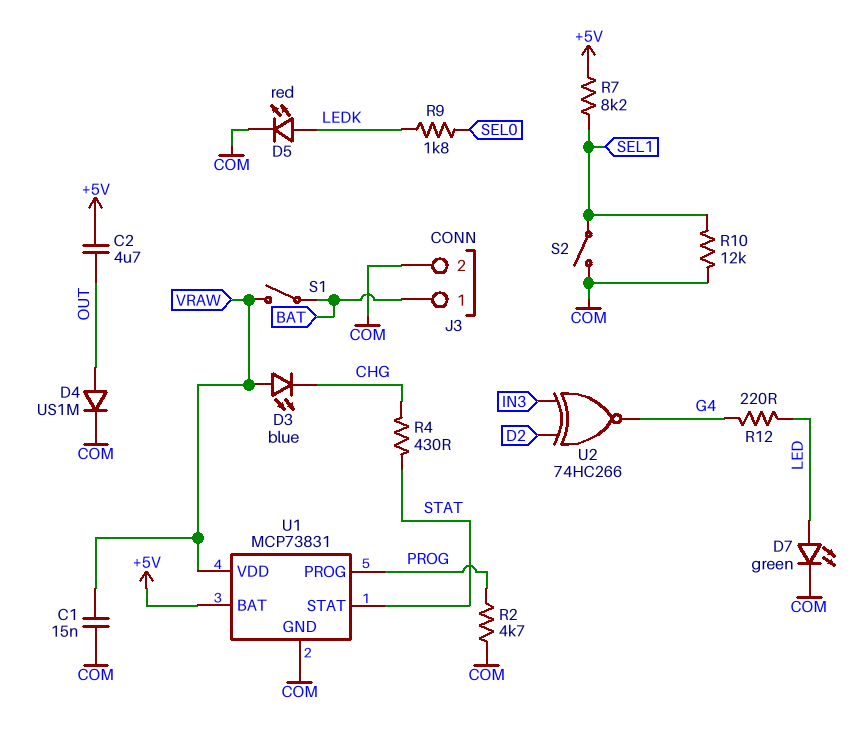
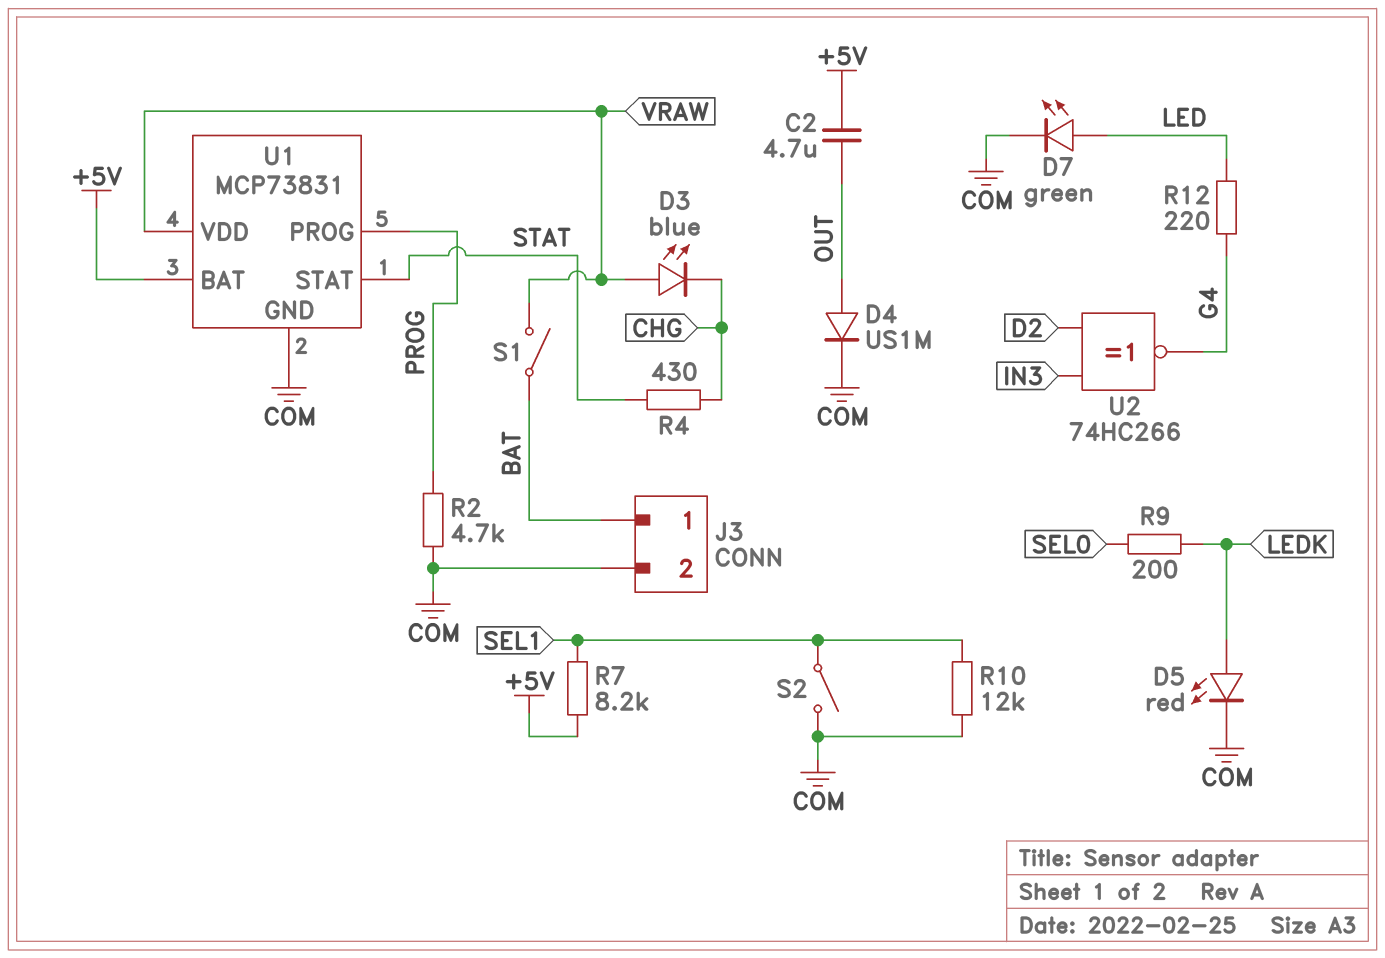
C1: 15nF (COM, VRAW) -> none
R9: 1.8k (LEDK, SEL0) -> 200 (LEDK, SEL0)

